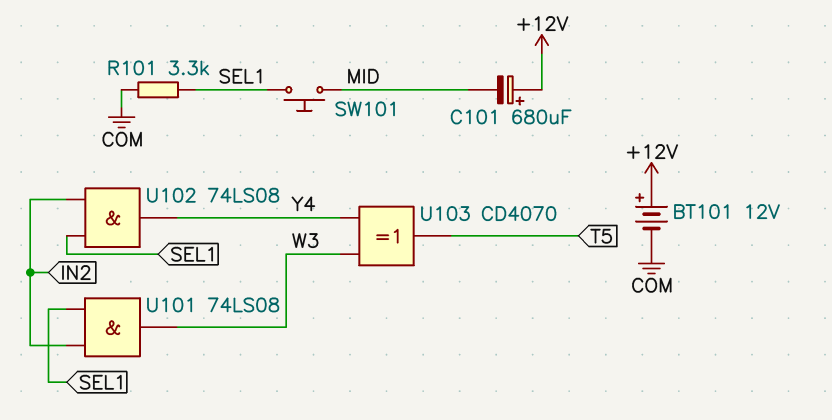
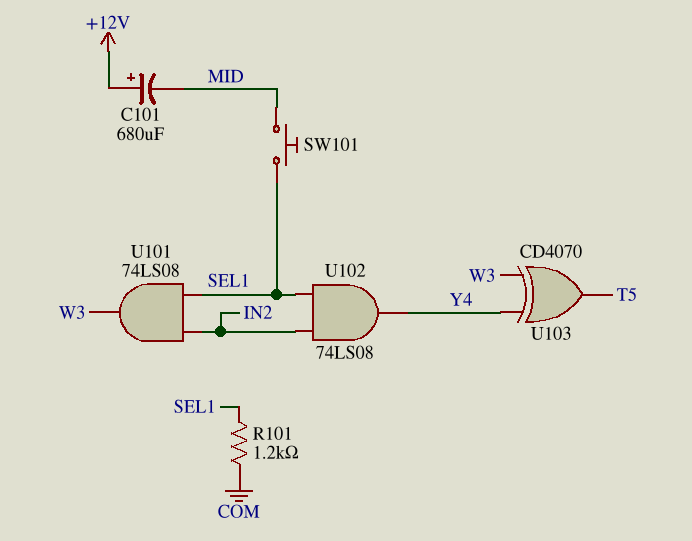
BT101: 12V (plus +12V, minus COM) -> none
R101: 3.3k (COM, SEL1) -> 1.2k (COM, SEL1)

